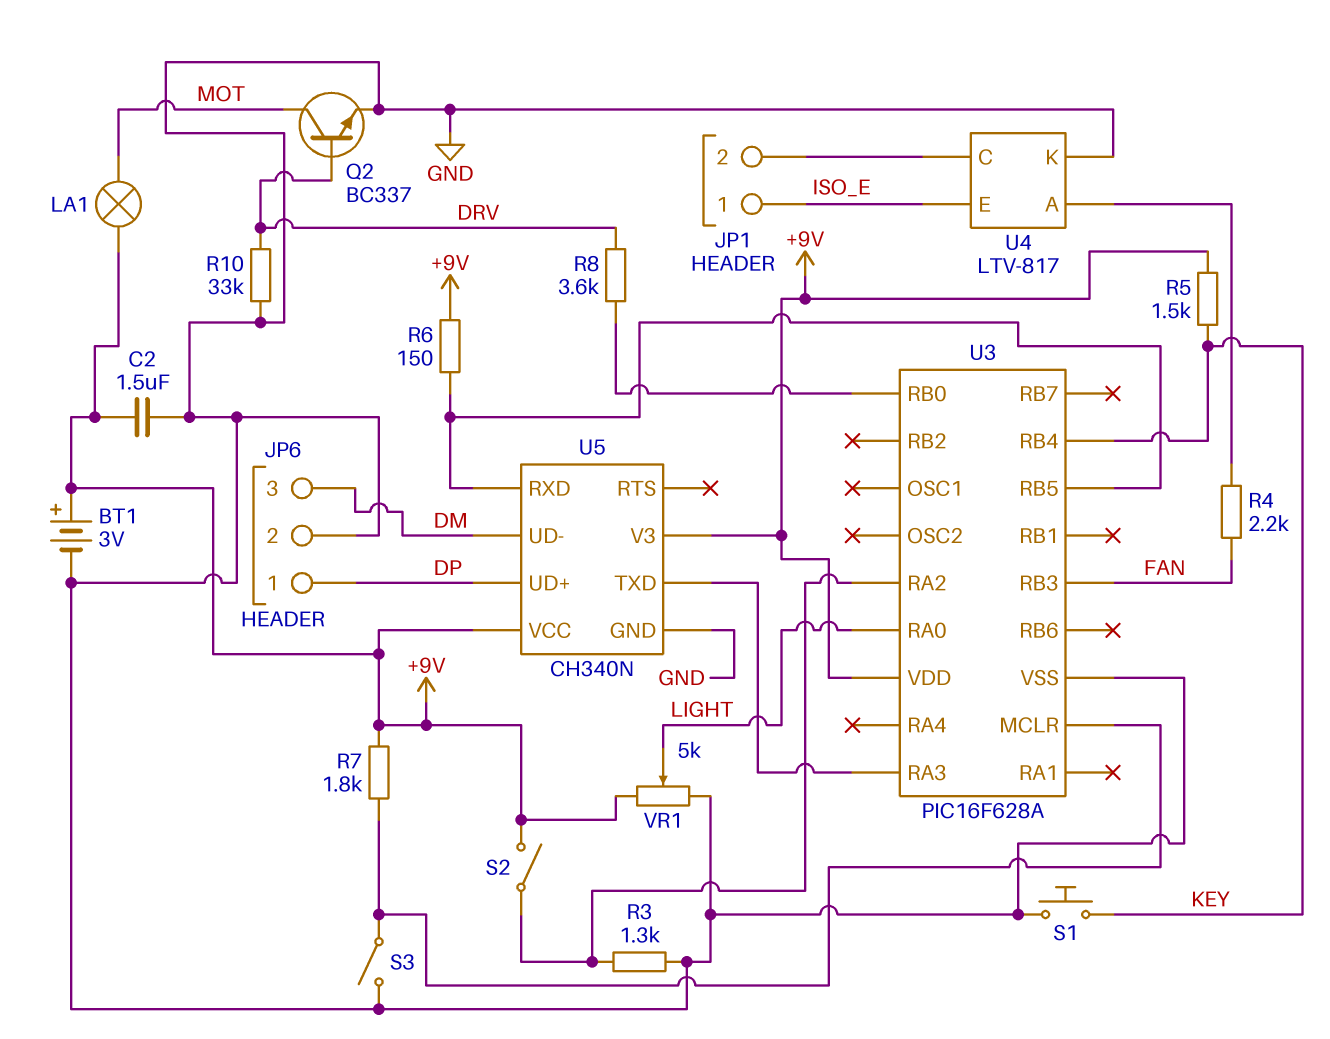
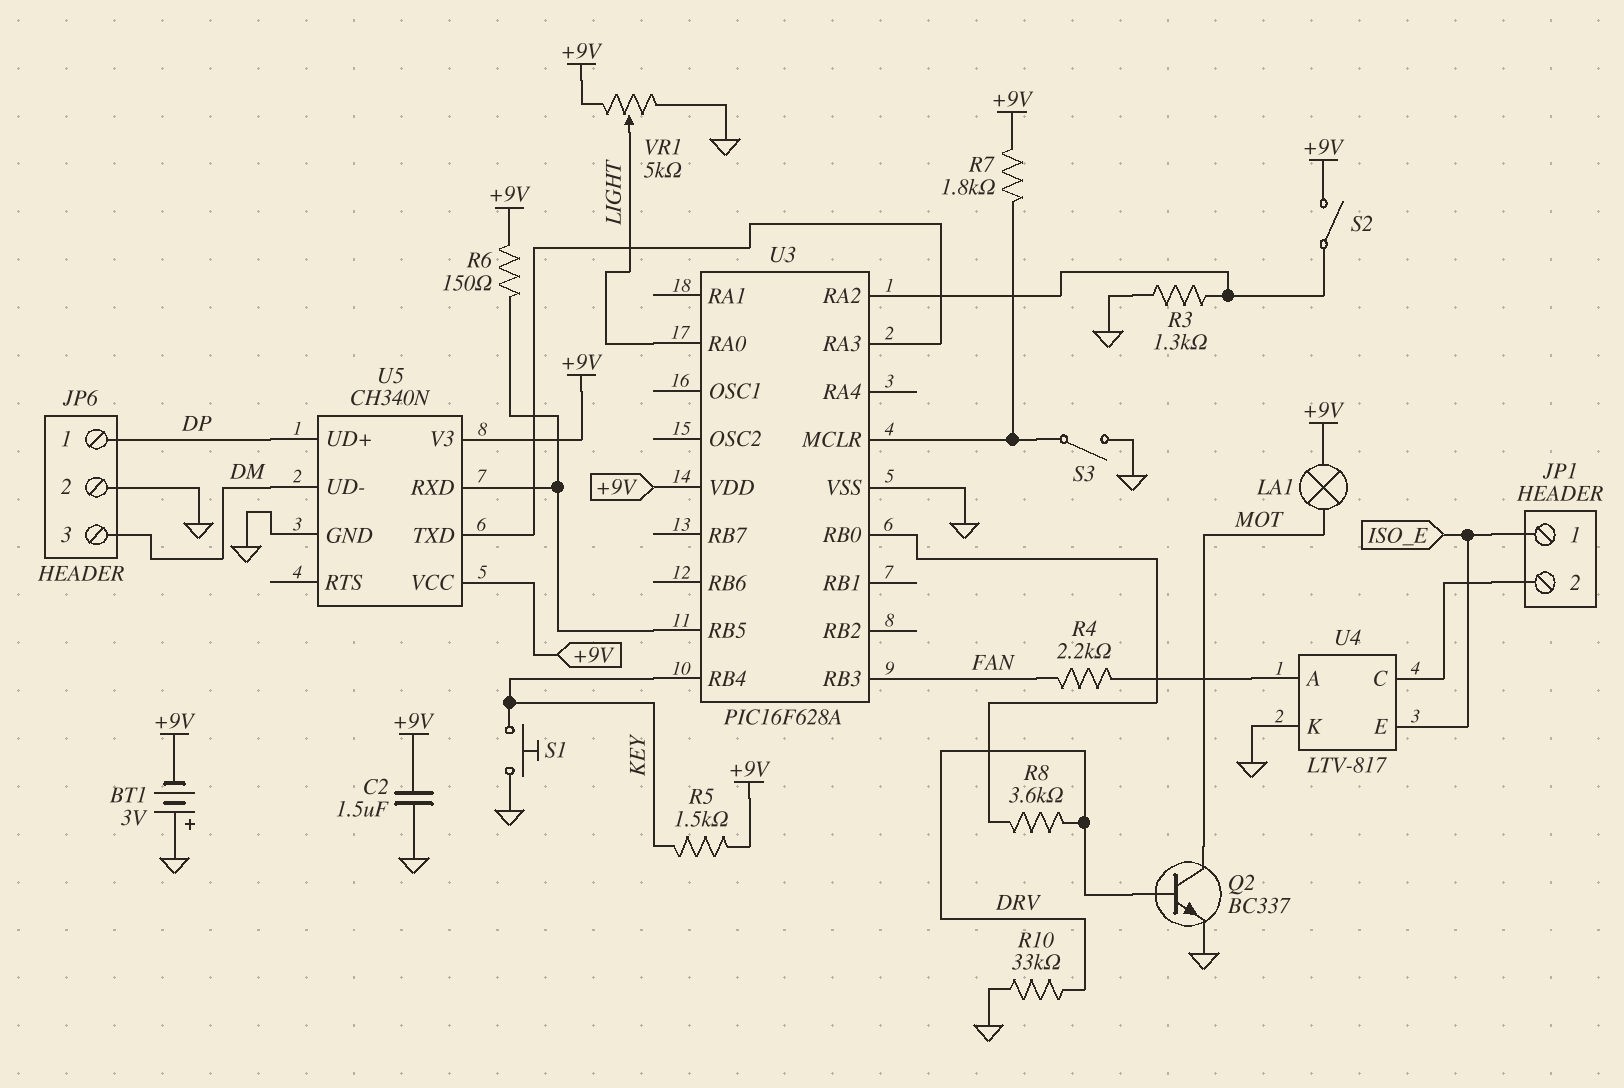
BT1: 3V (plus +9V, minus GND) -> 3V (plus GND, minus +9V)

